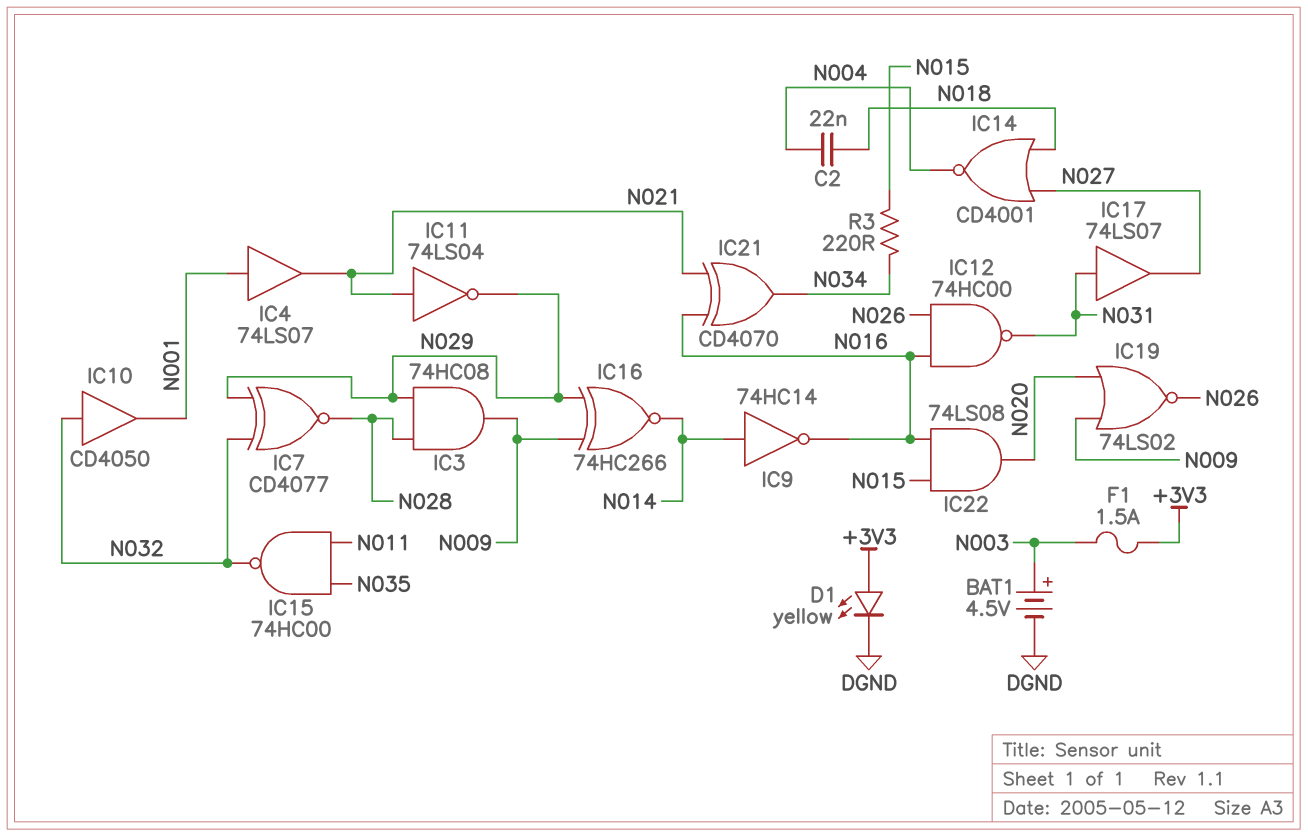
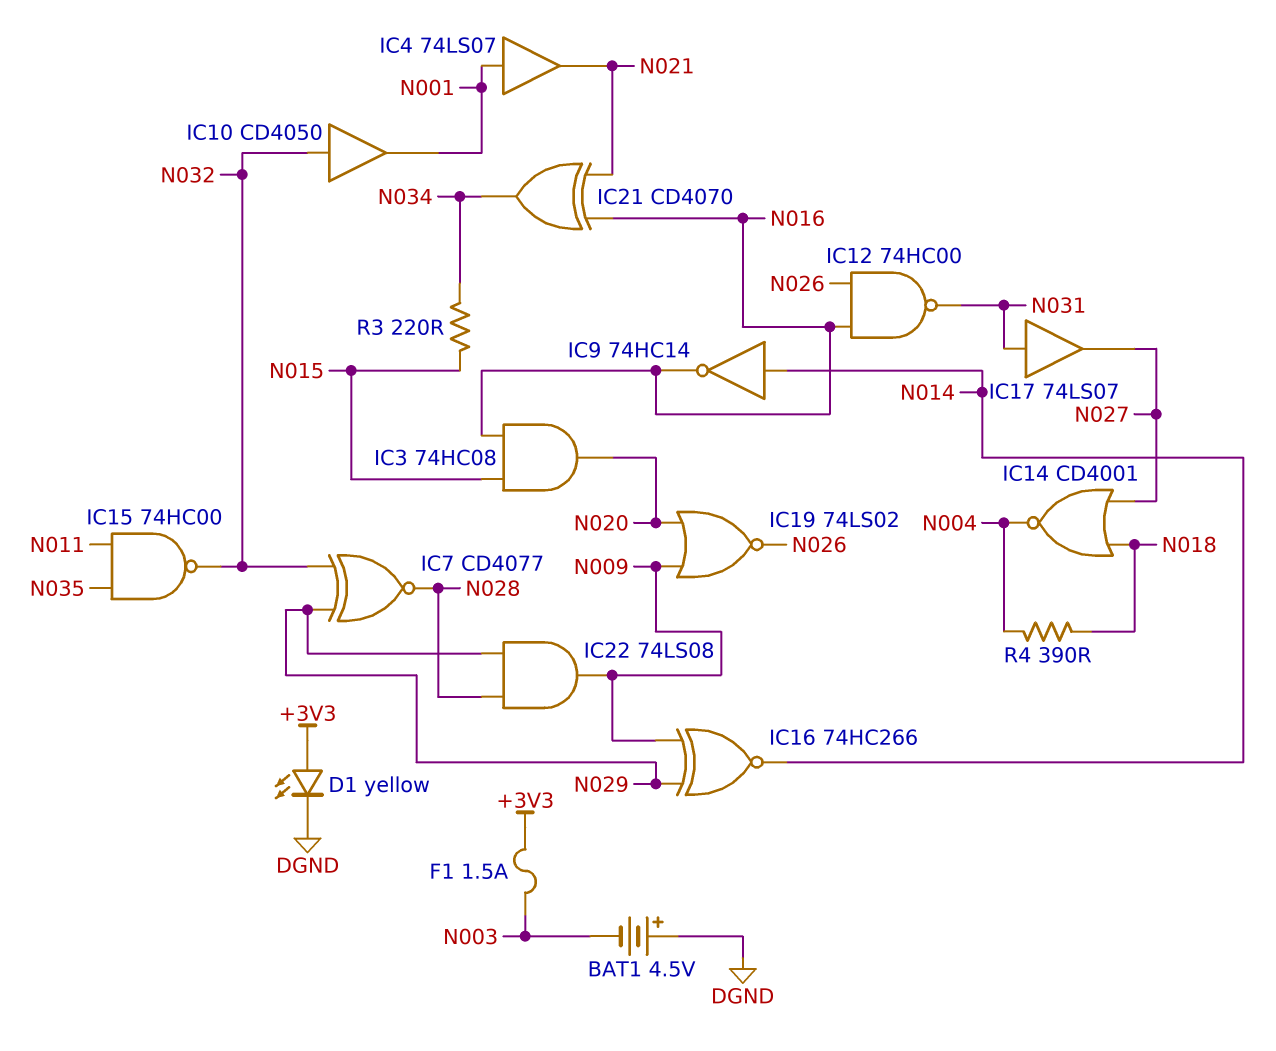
BAT1: 4.5V (plus N003, minus DGND) -> 4.5V (plus DGND, minus N003)
C2: 22nF (N004, N018) -> none
IC3: AND 74HC08 (in N028, in N029, out N009) -> AND 74HC08 (in N015, in N016, out N020)
IC11: NOT 74LS04 (in N021, out N029) -> none
IC22: AND 74LS08 (in N015, in N016, out N020) -> AND 74LS08 (in N028, in N029, out N009)
R4: none -> 390 (N004, N018)

